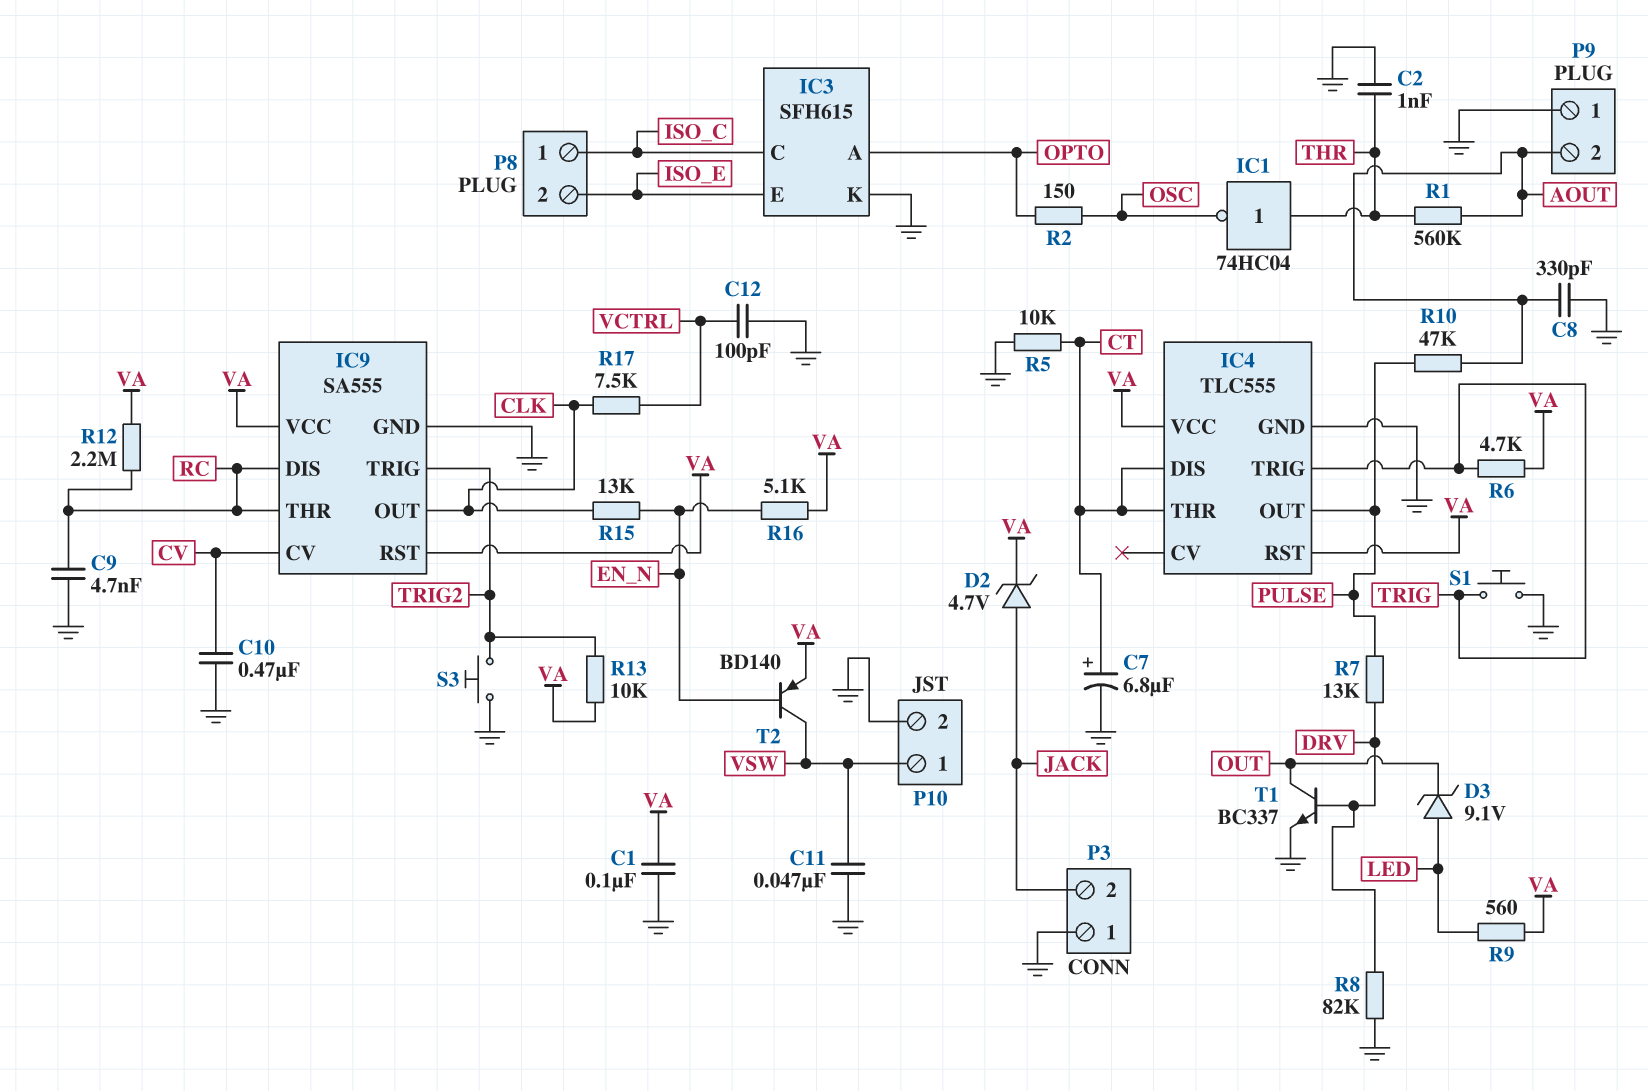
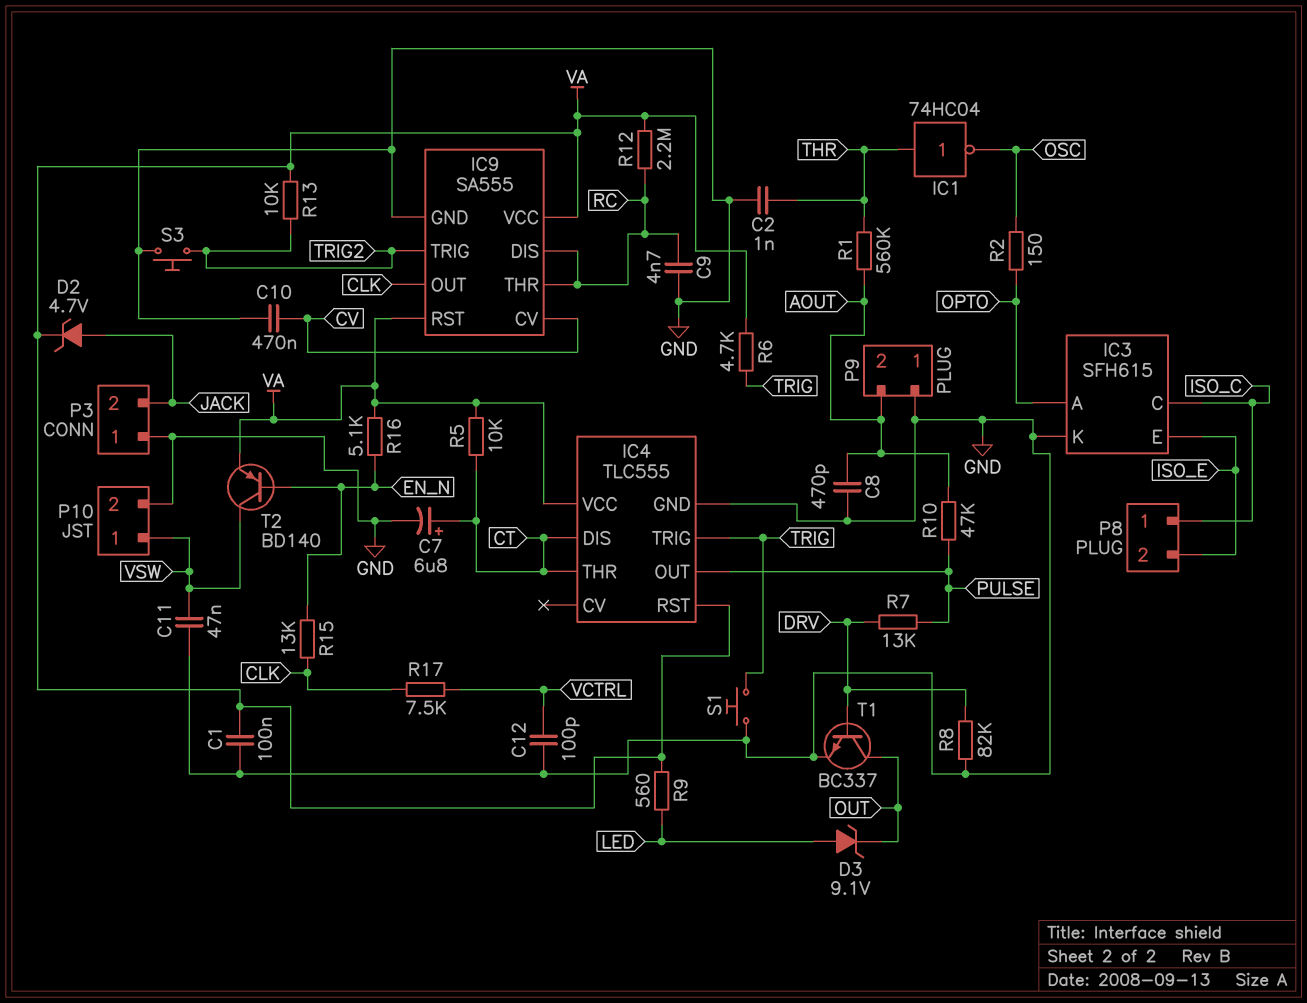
C8: 330pF (AOUT, GND) -> 470pF (AOUT, GND)
R5: 10k (CT, GND) -> 10k (CT, VA)

